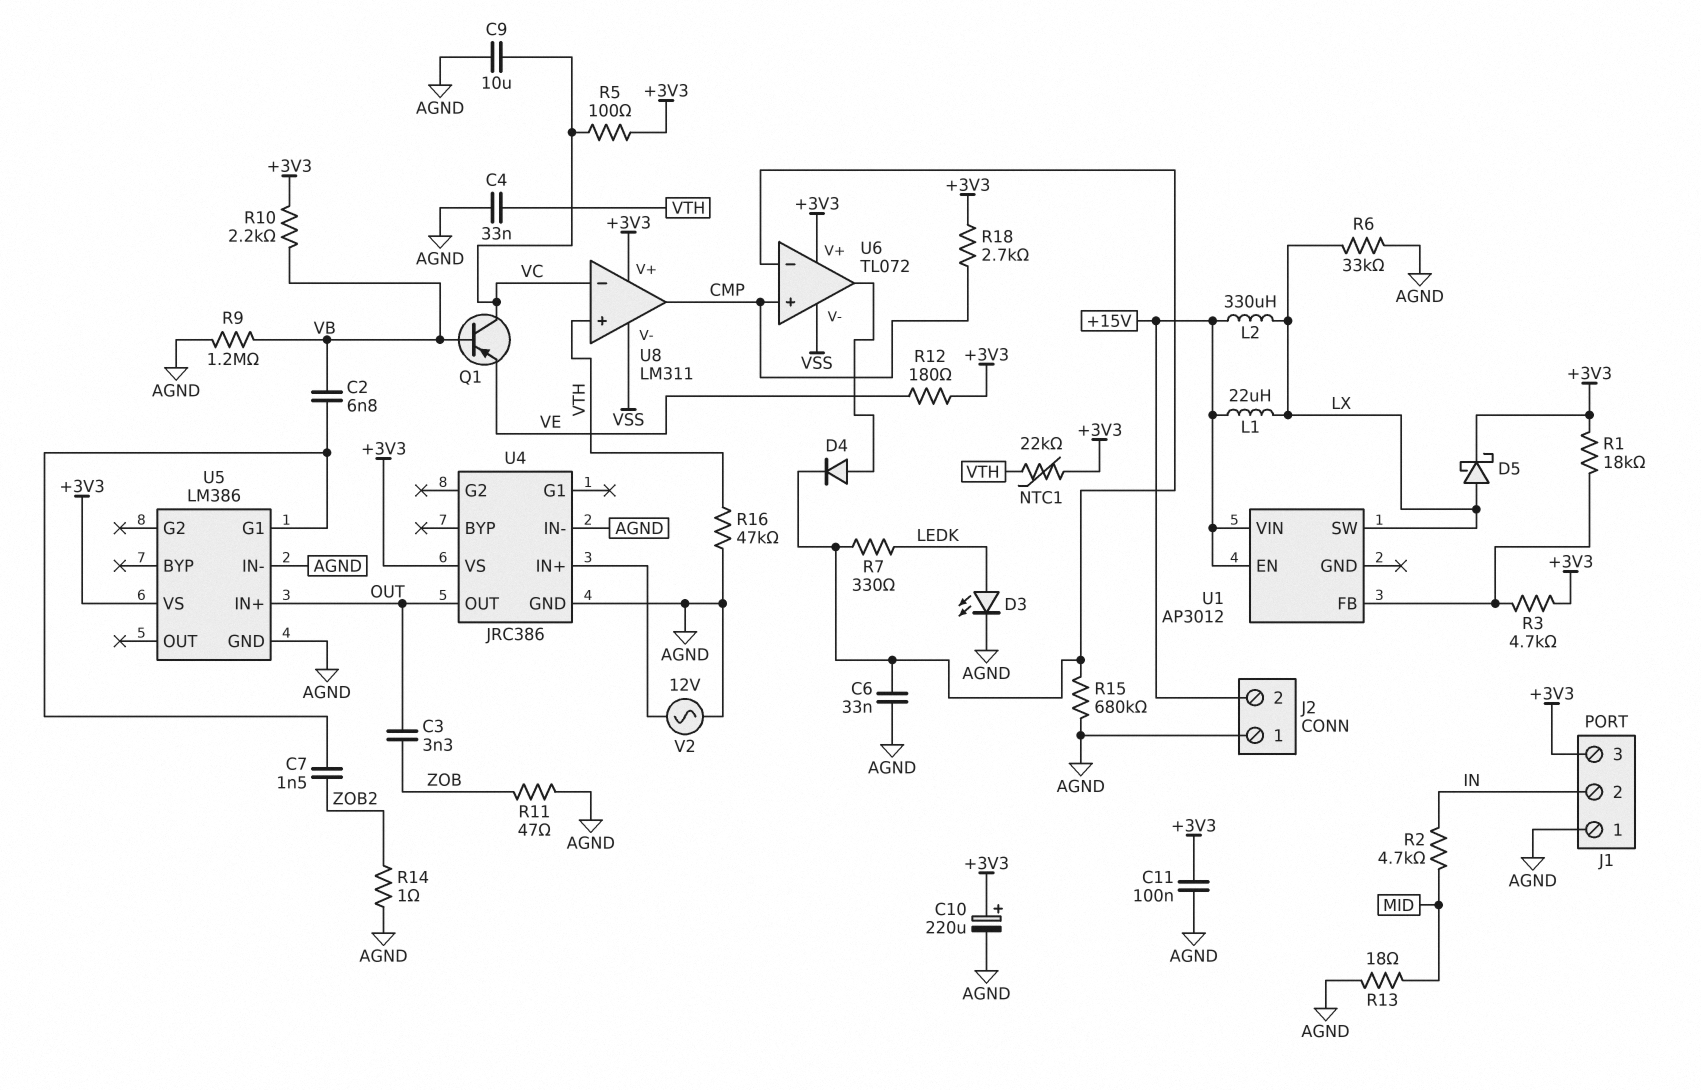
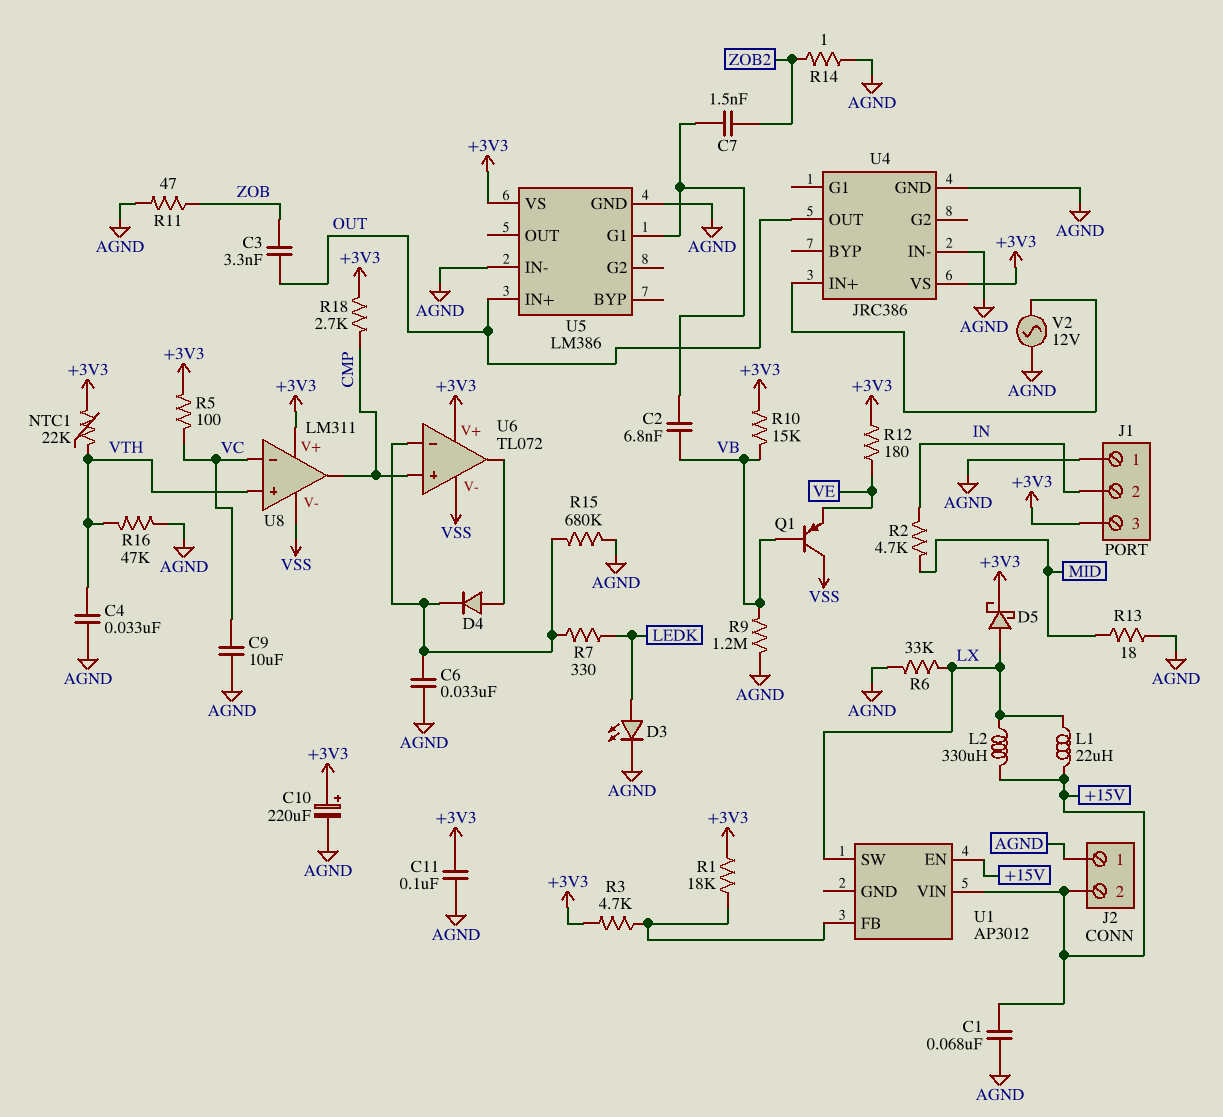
C1: none -> 68nF (+15V, AGND)
Q1: PNP (B VB, C VC, E VE) -> PNP (B VB, C VSS, E VE)
R10: 2.2k (+3V3, VB) -> 15k (+3V3, VB)

